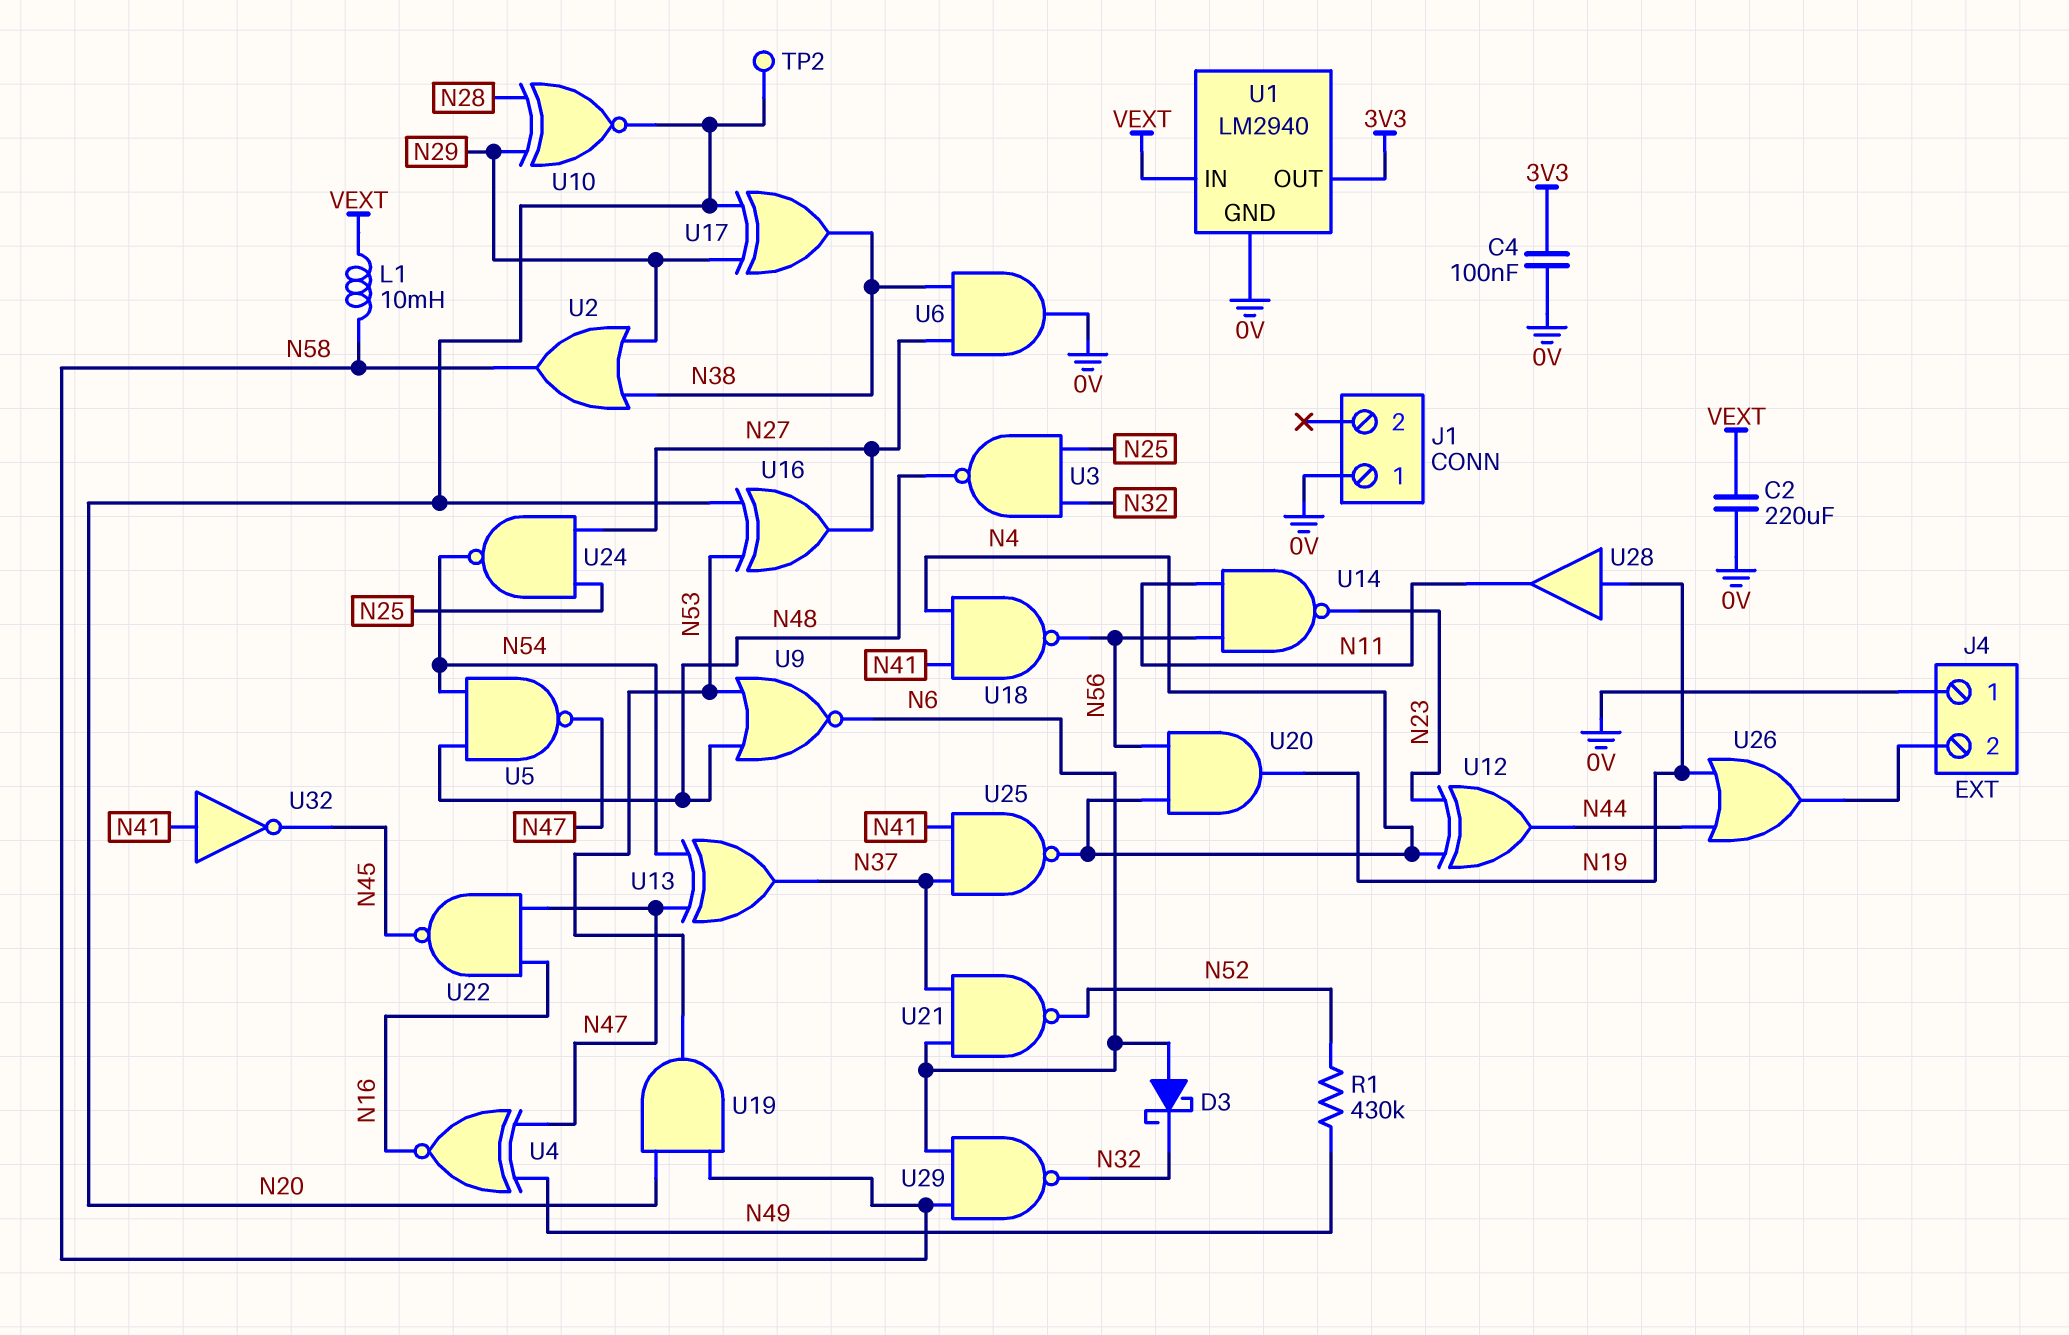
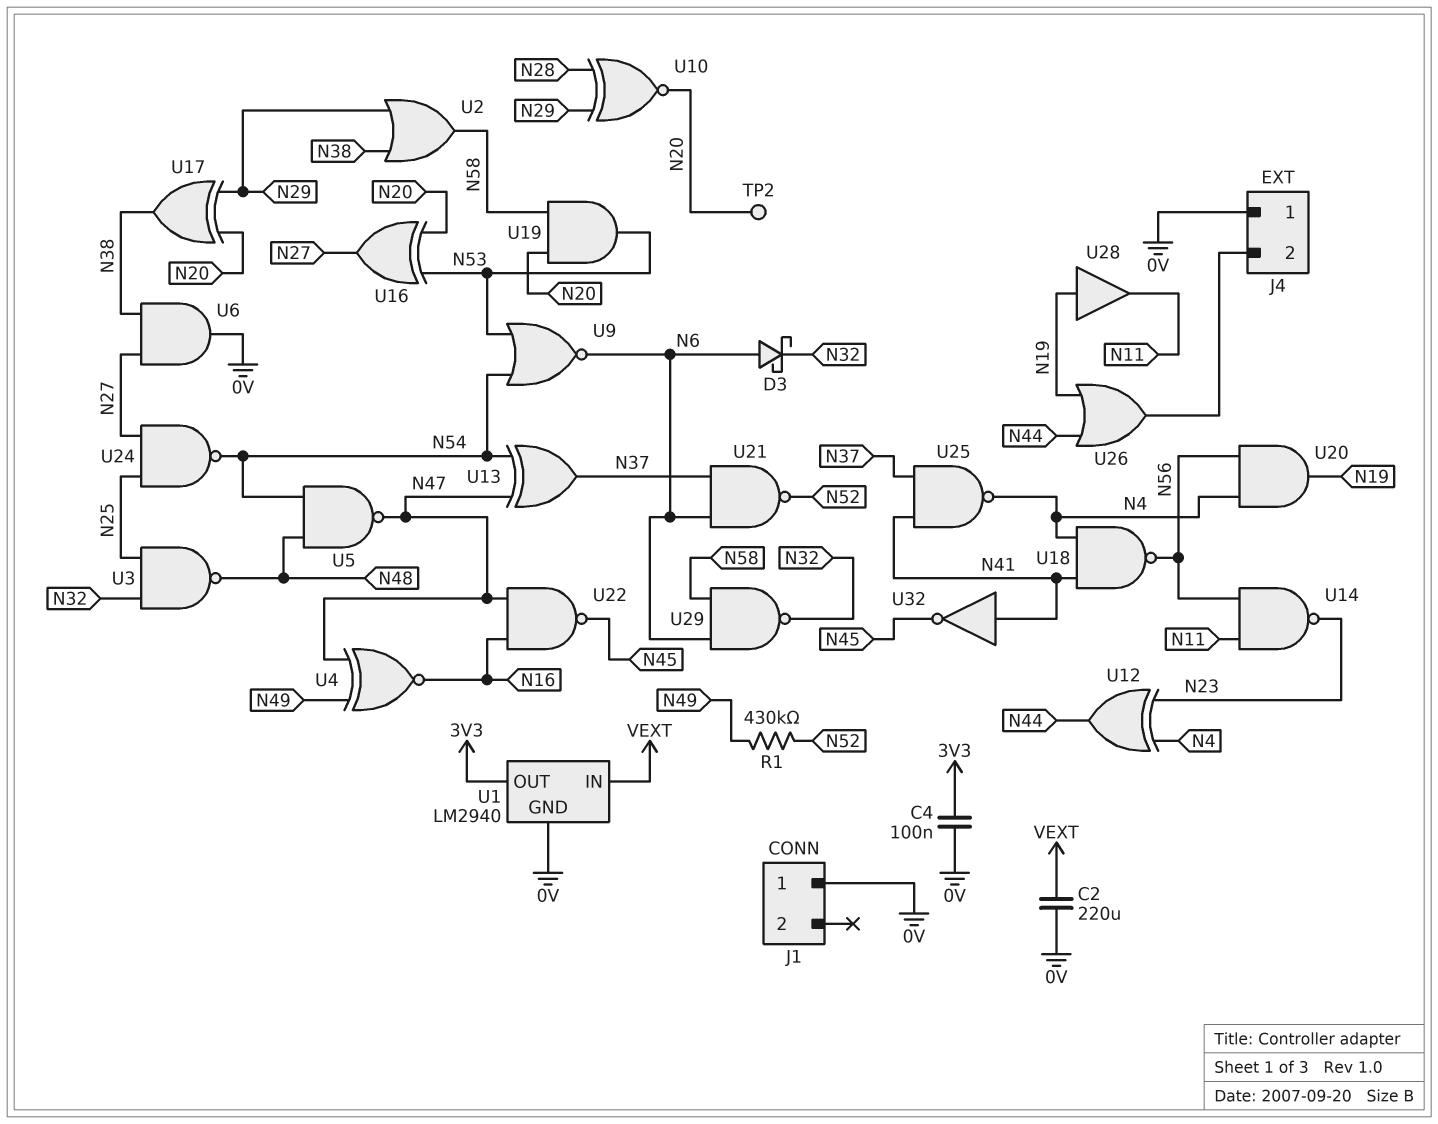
L1: 10mH (N58, VEXT) -> none
U9: NOR (in N48, in N53, out N6) -> NOR (in N53, in N54, out N6)

